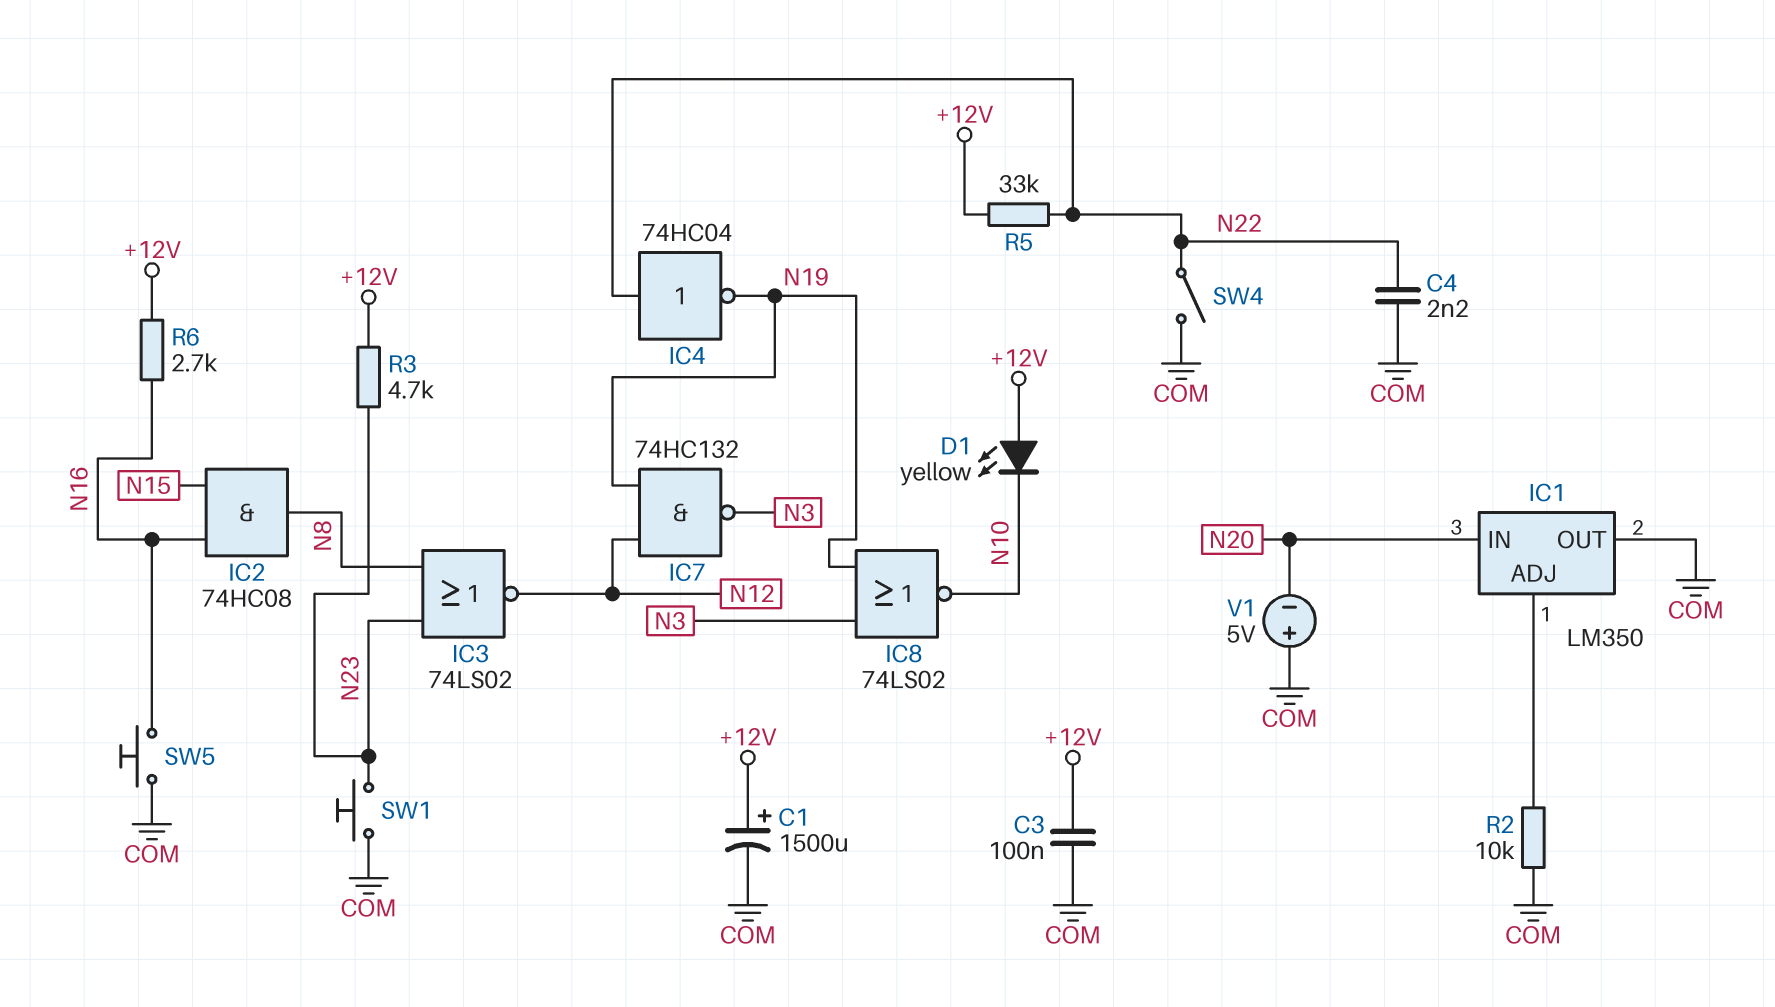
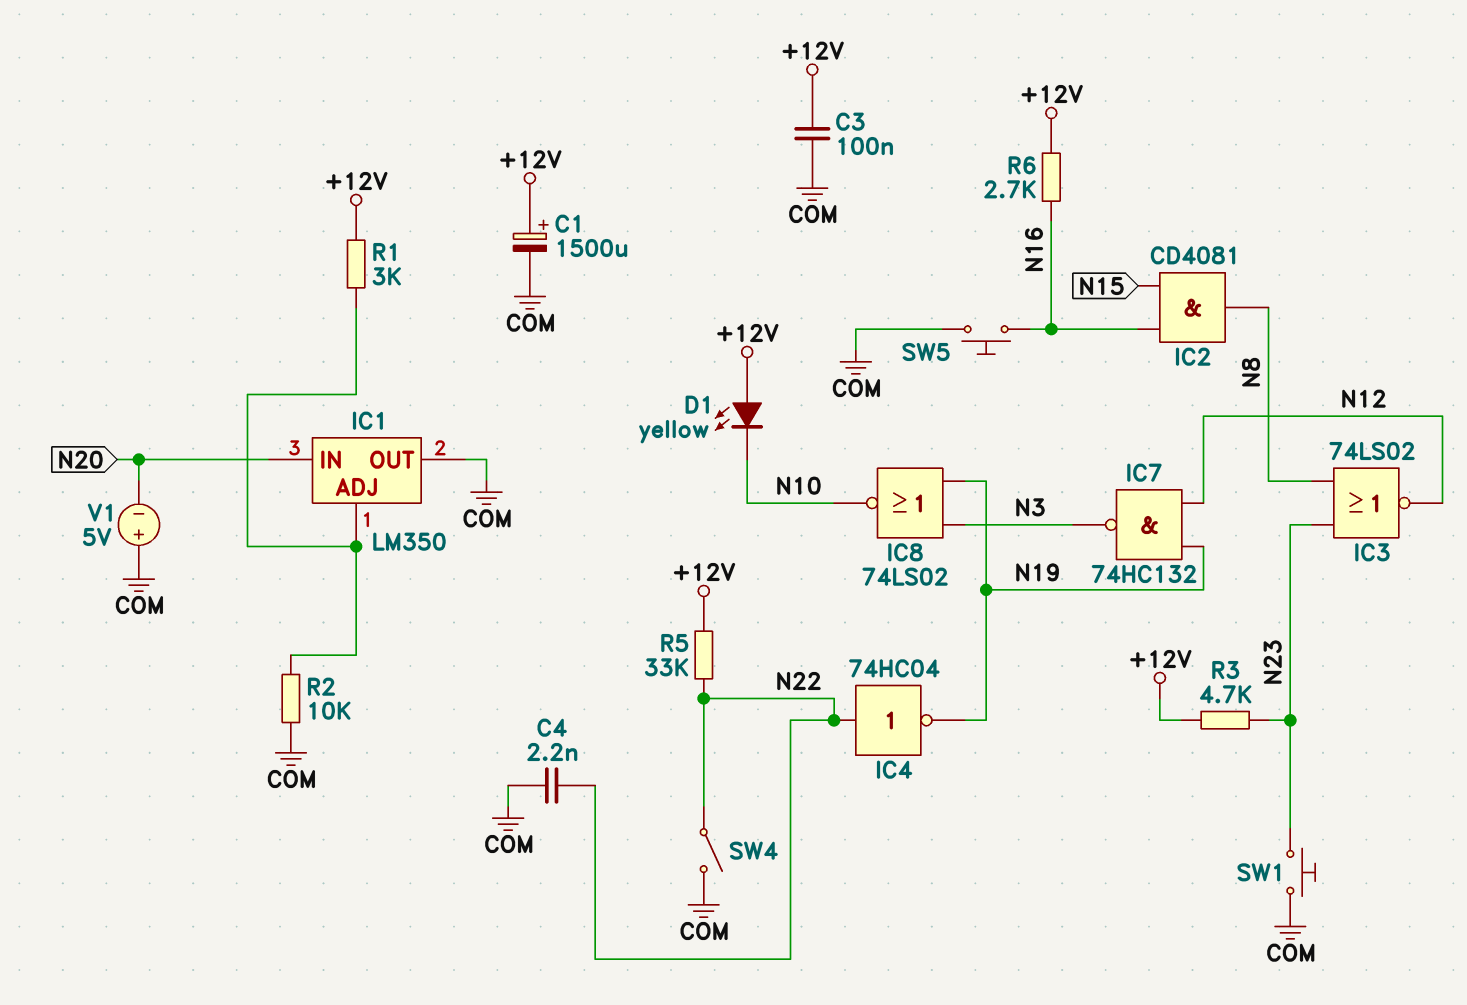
IC2: AND 74HC08 (in N15, in N16, out N8) -> AND CD4081 (in N15, in N16, out N8)
R1: none -> 3k (+12V, IC1/ADJ)

